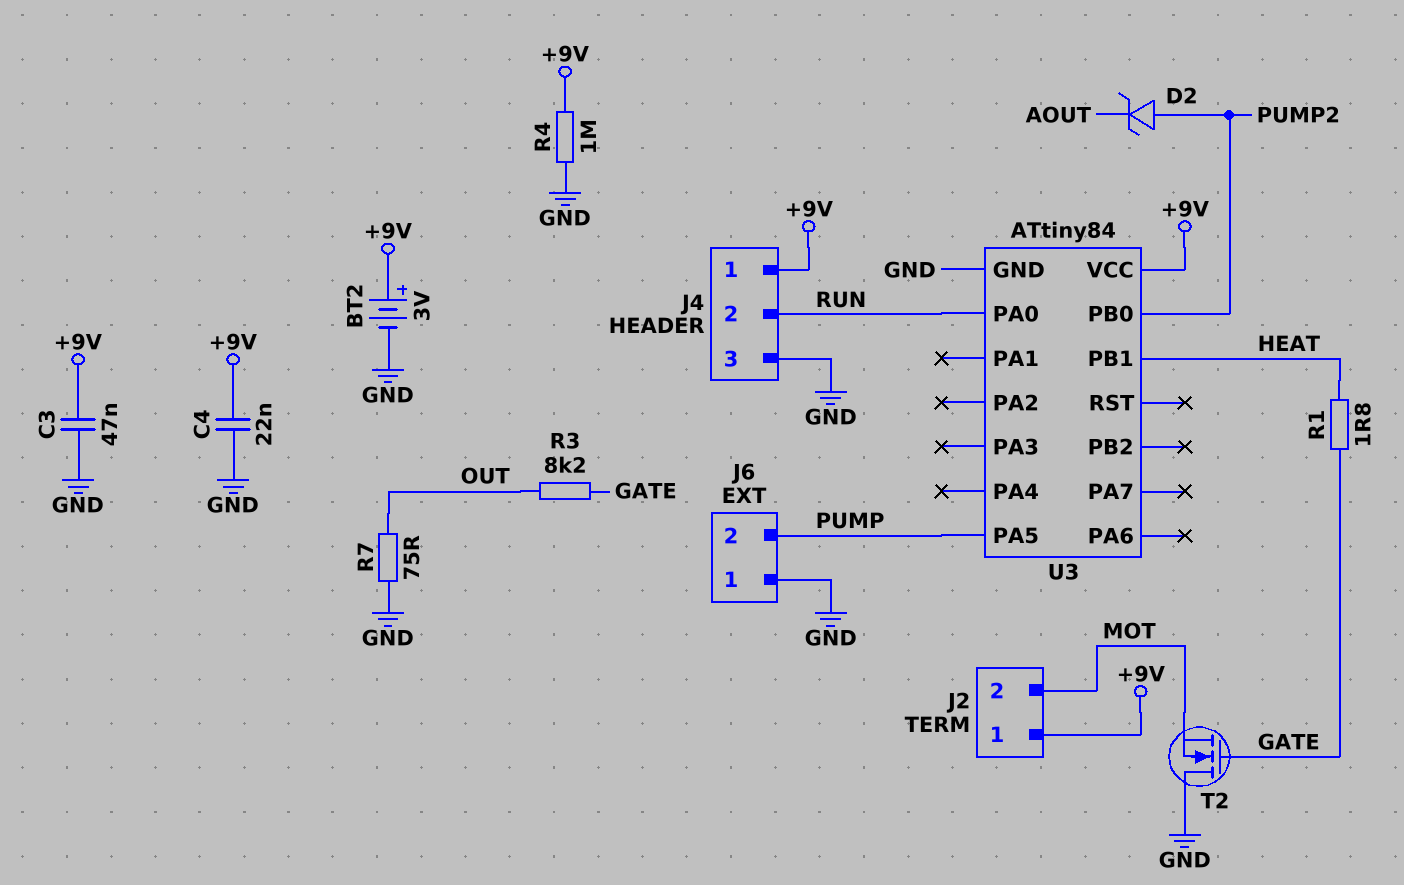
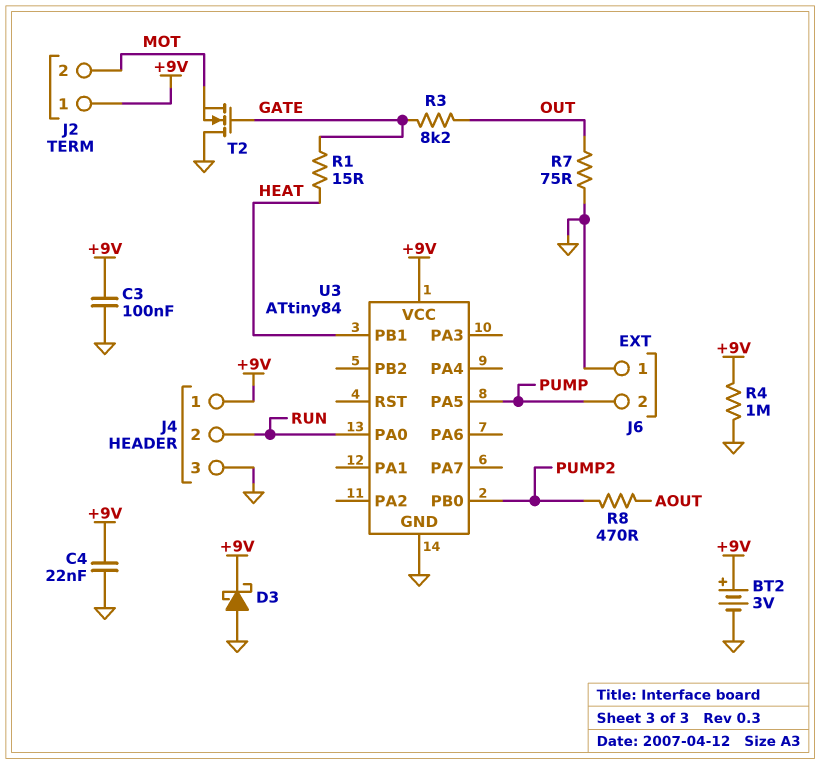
C3: 47nF (+9V, GND) -> 100nF (+9V, GND)
D2: zener (A PUMP2, K AOUT) -> none
D3: none -> schottky (A GND, K +9V)
R1: 1.8 (GATE, HEAT) -> 15 (GATE, HEAT)
R8: none -> 470 (AOUT, PUMP2)

